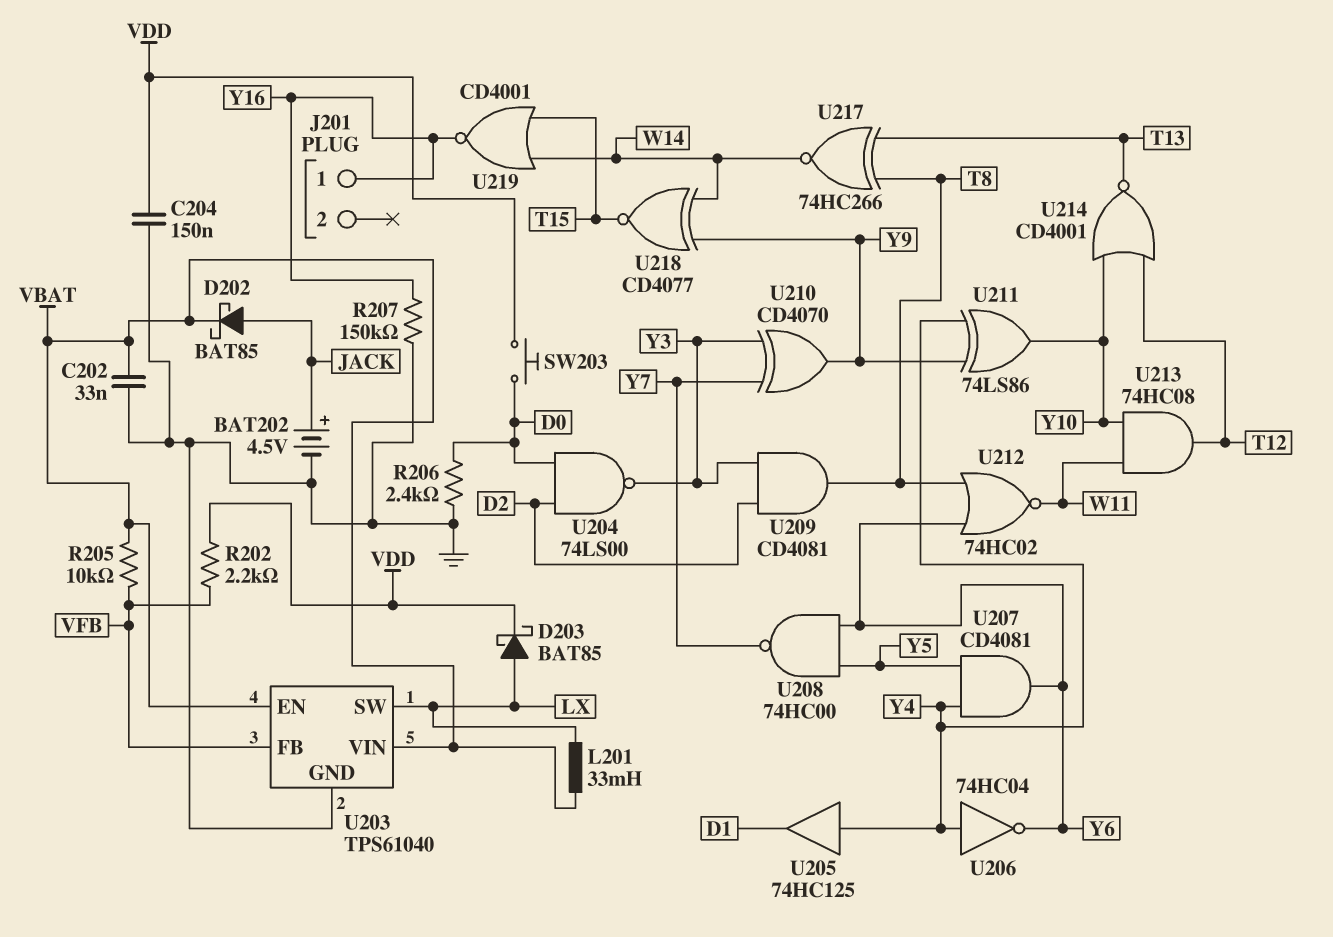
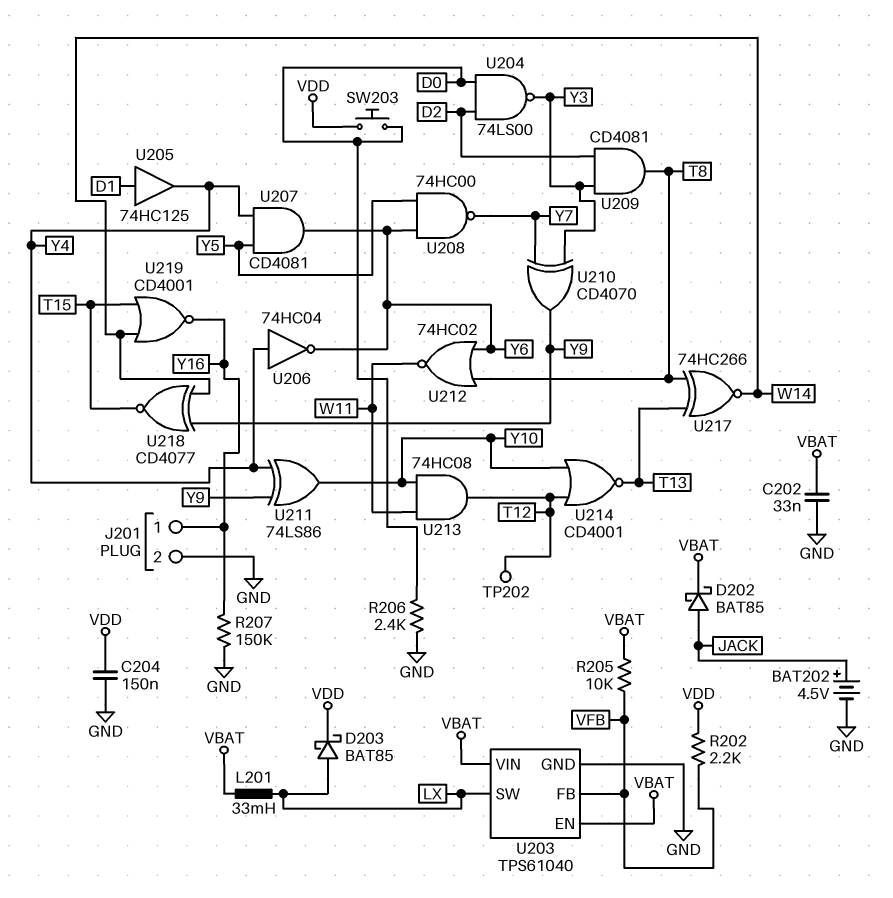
J201 pin 2: none -> GND
TP202: none -> test point (T12)
U205: buffer 74HC125 (in Y4, out D1) -> buffer 74HC125 (in D1, out Y4)

